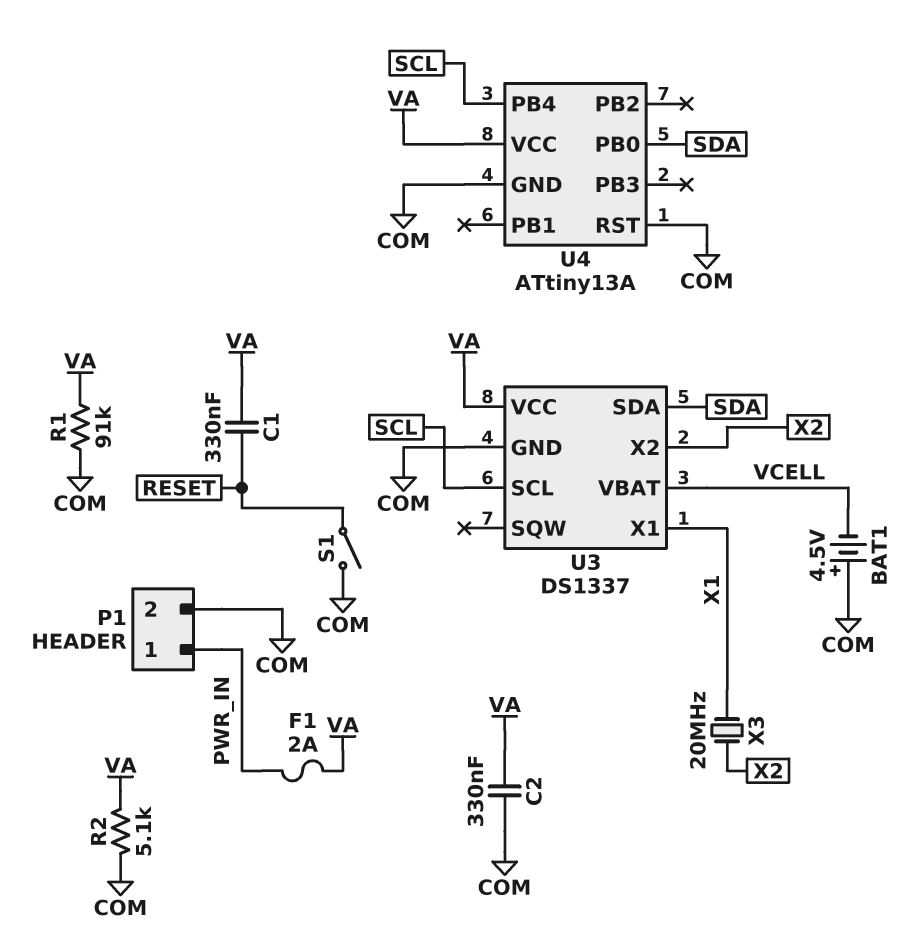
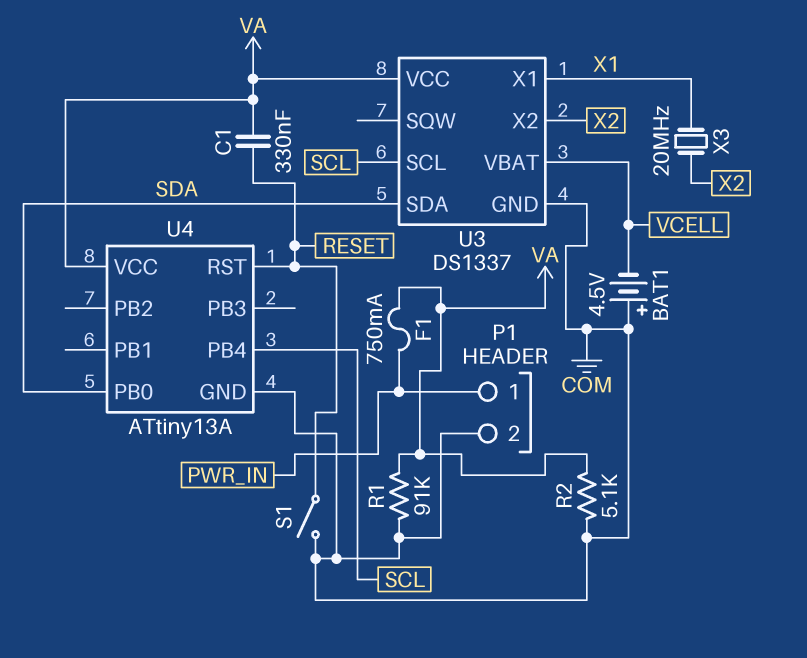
C2: 330nF (COM, VA) -> none
F1: 2A (PWR_IN, VA) -> 750mA (PWR_IN, VA)
U4 pin RST: COM -> RESET

